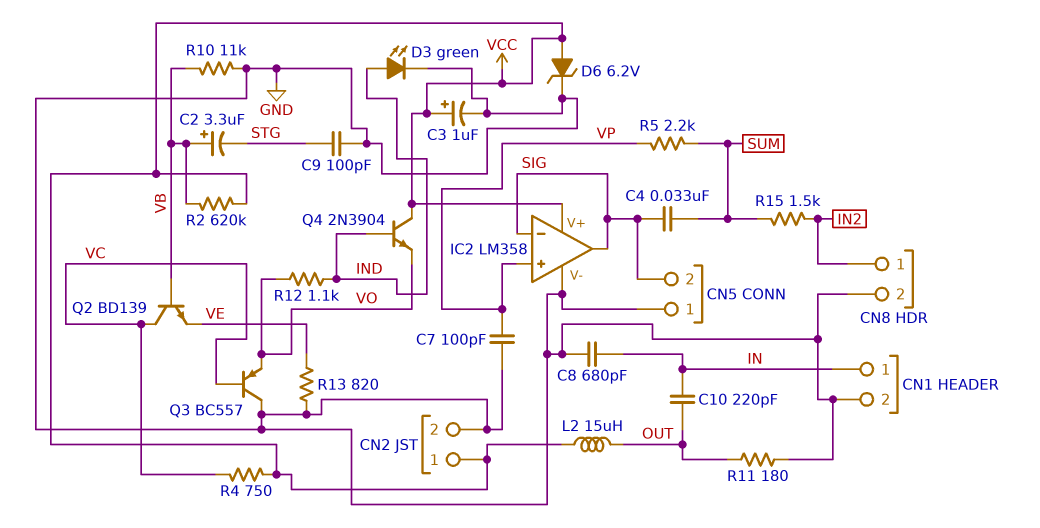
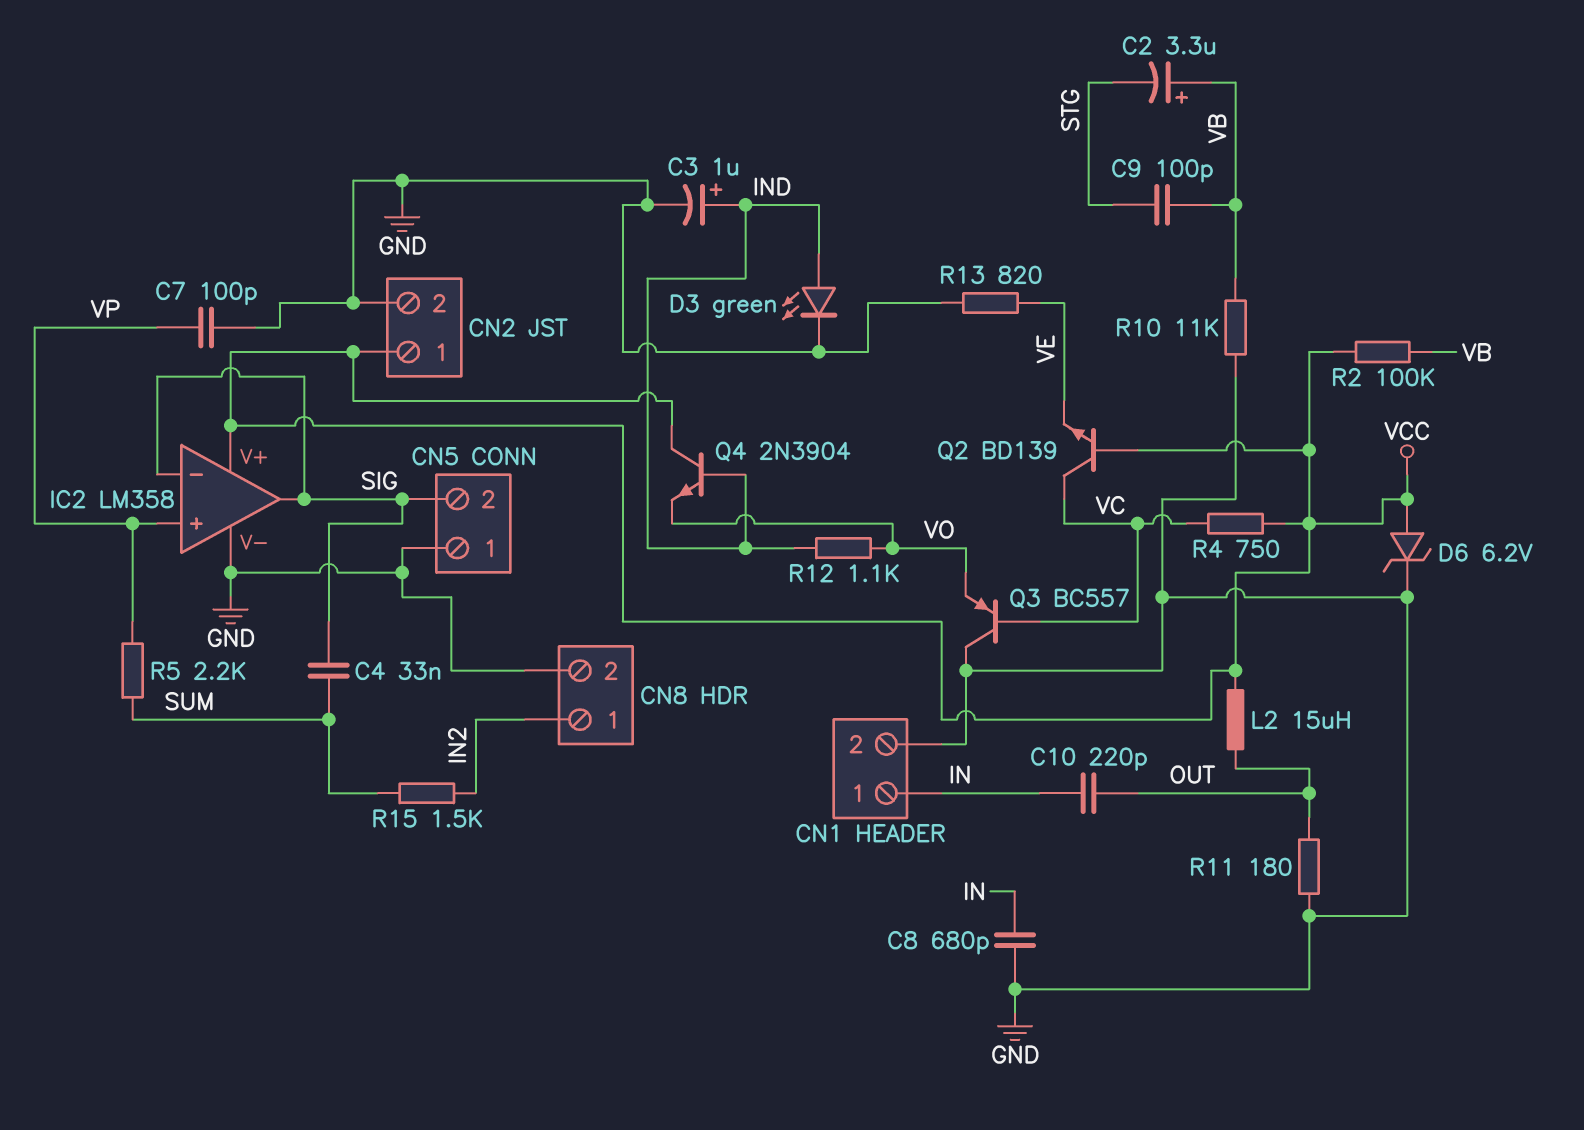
C3: 1uF (plus VCC, minus GND) -> 1uF (plus IND, minus GND)
C9: 100pF (GND, STG) -> 100pF (STG, VB)
Q2: NPN BD139 (B VB, C VC, E VE) -> NPN BD139 (B VCC, C VC, E VE)
R2: 620k (VB, VCC) -> 100k (VB, VCC)

